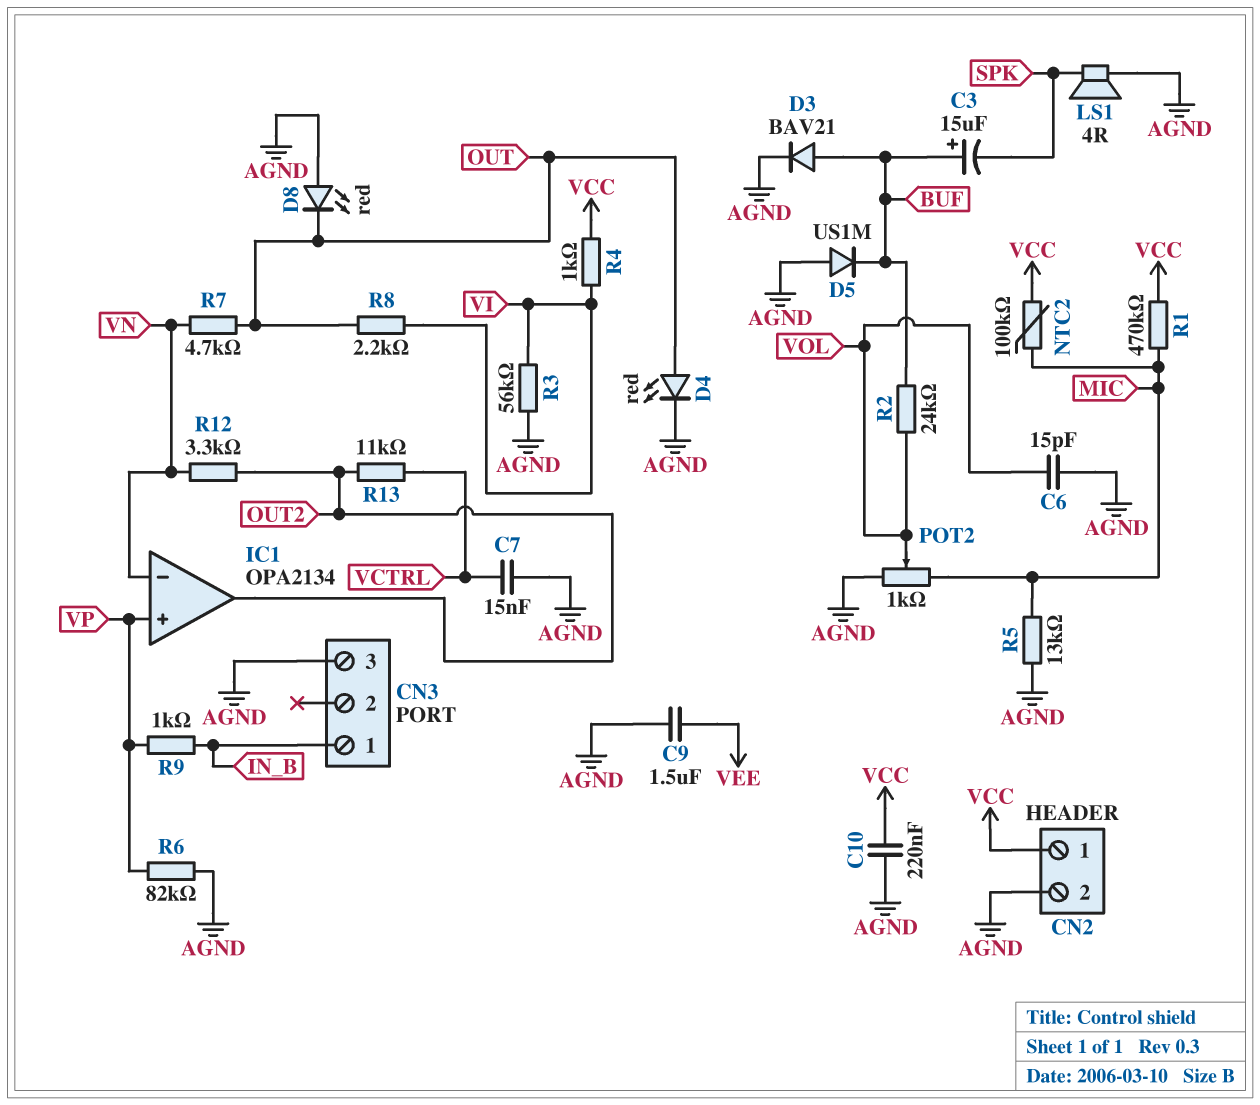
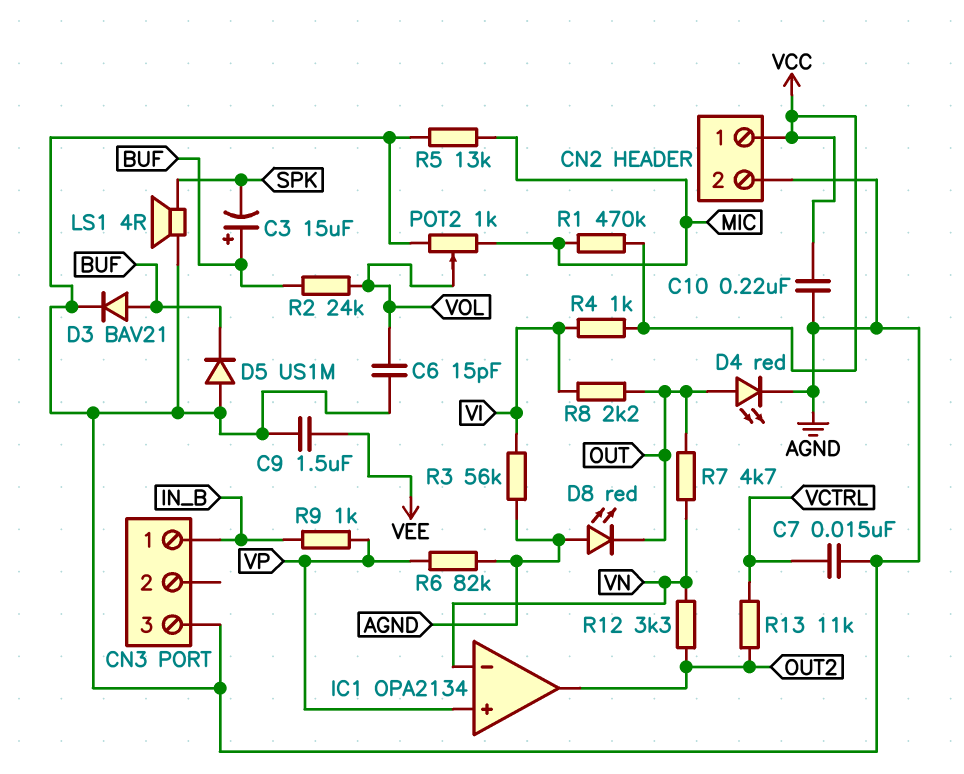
NTC2: 100k (MIC, VCC) -> none

